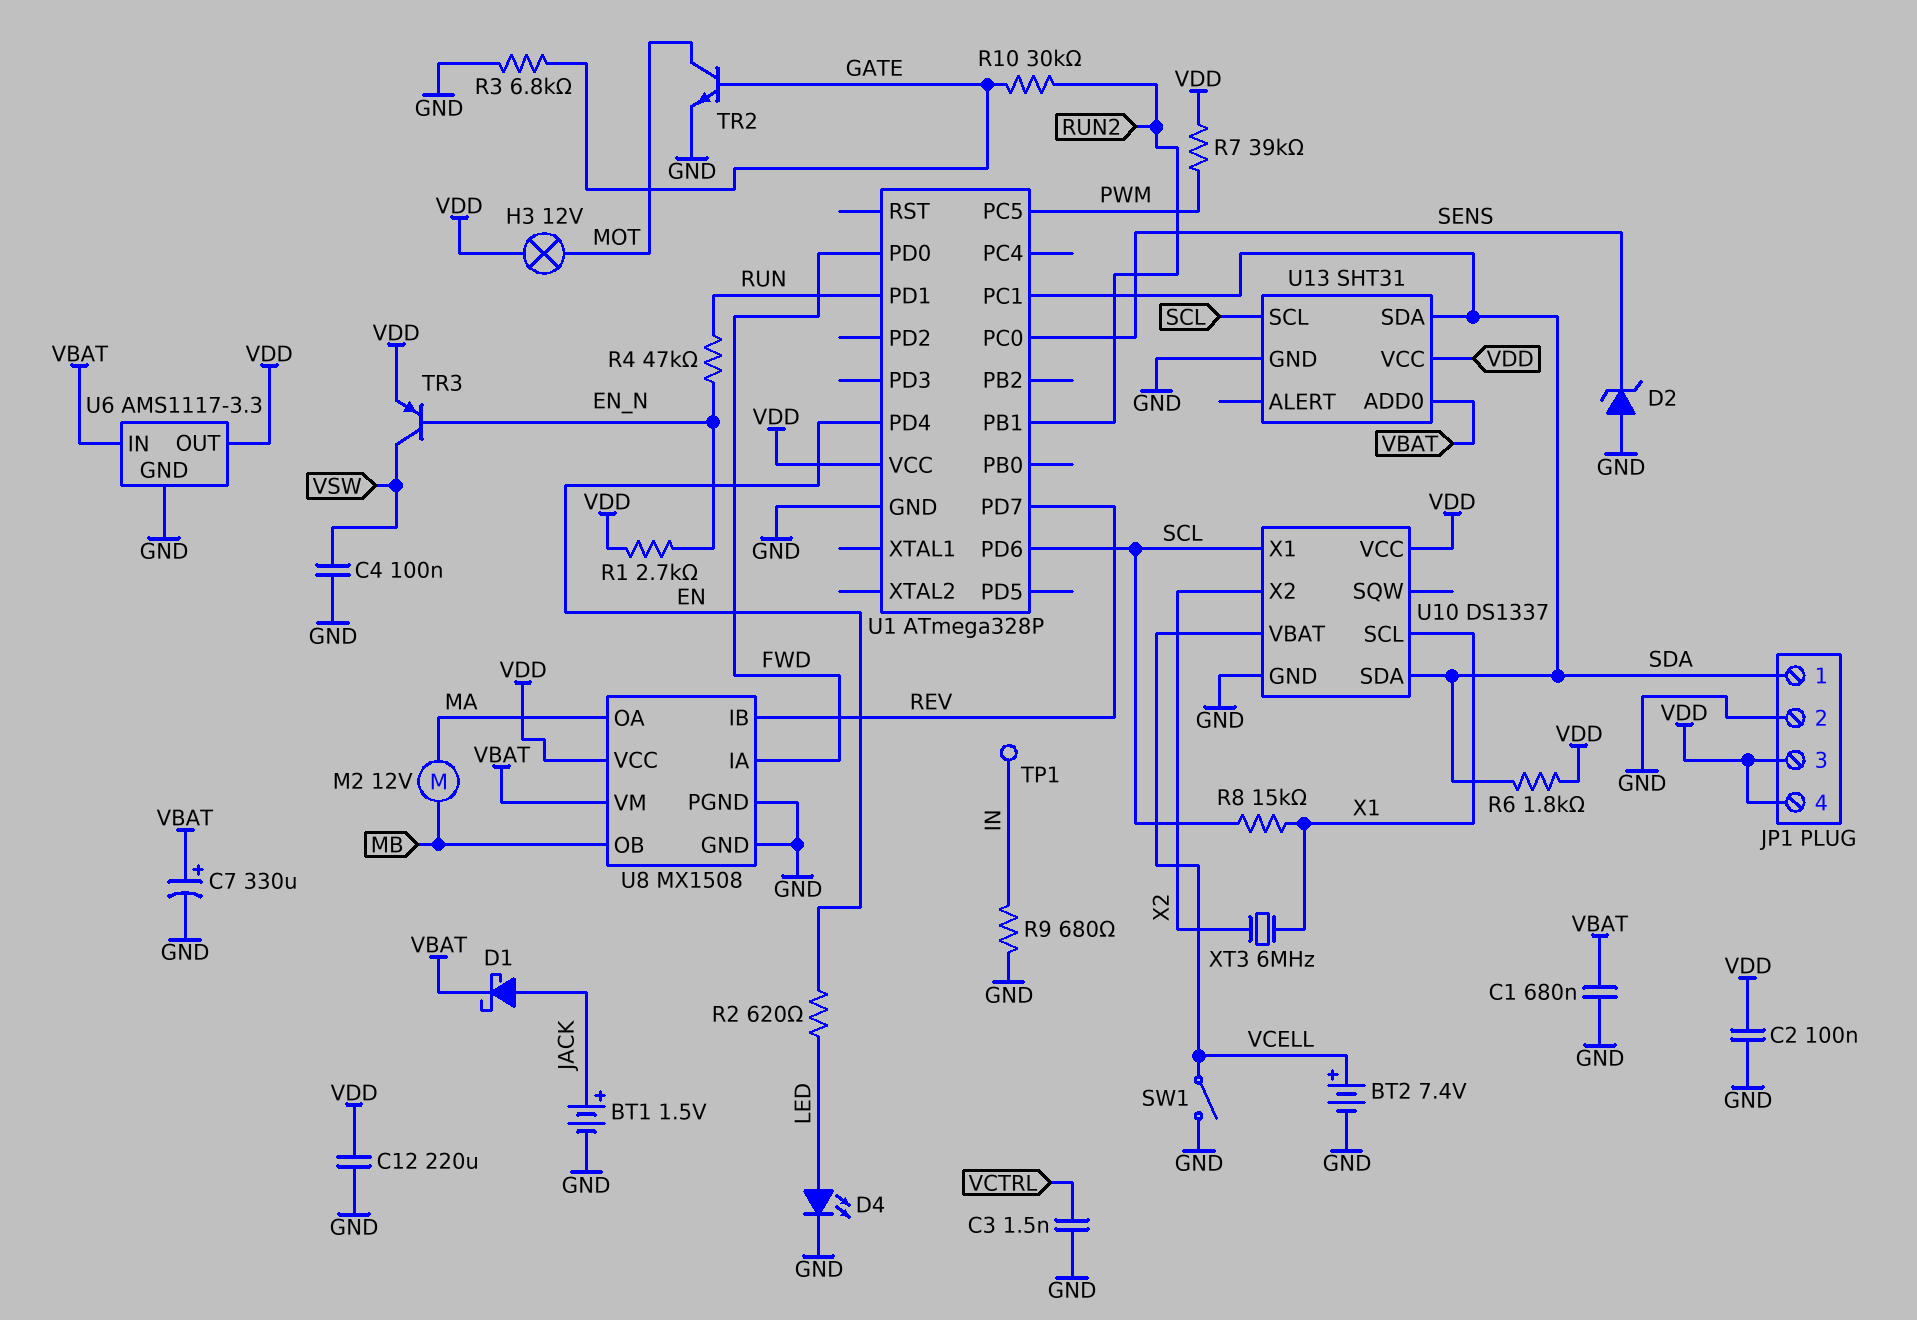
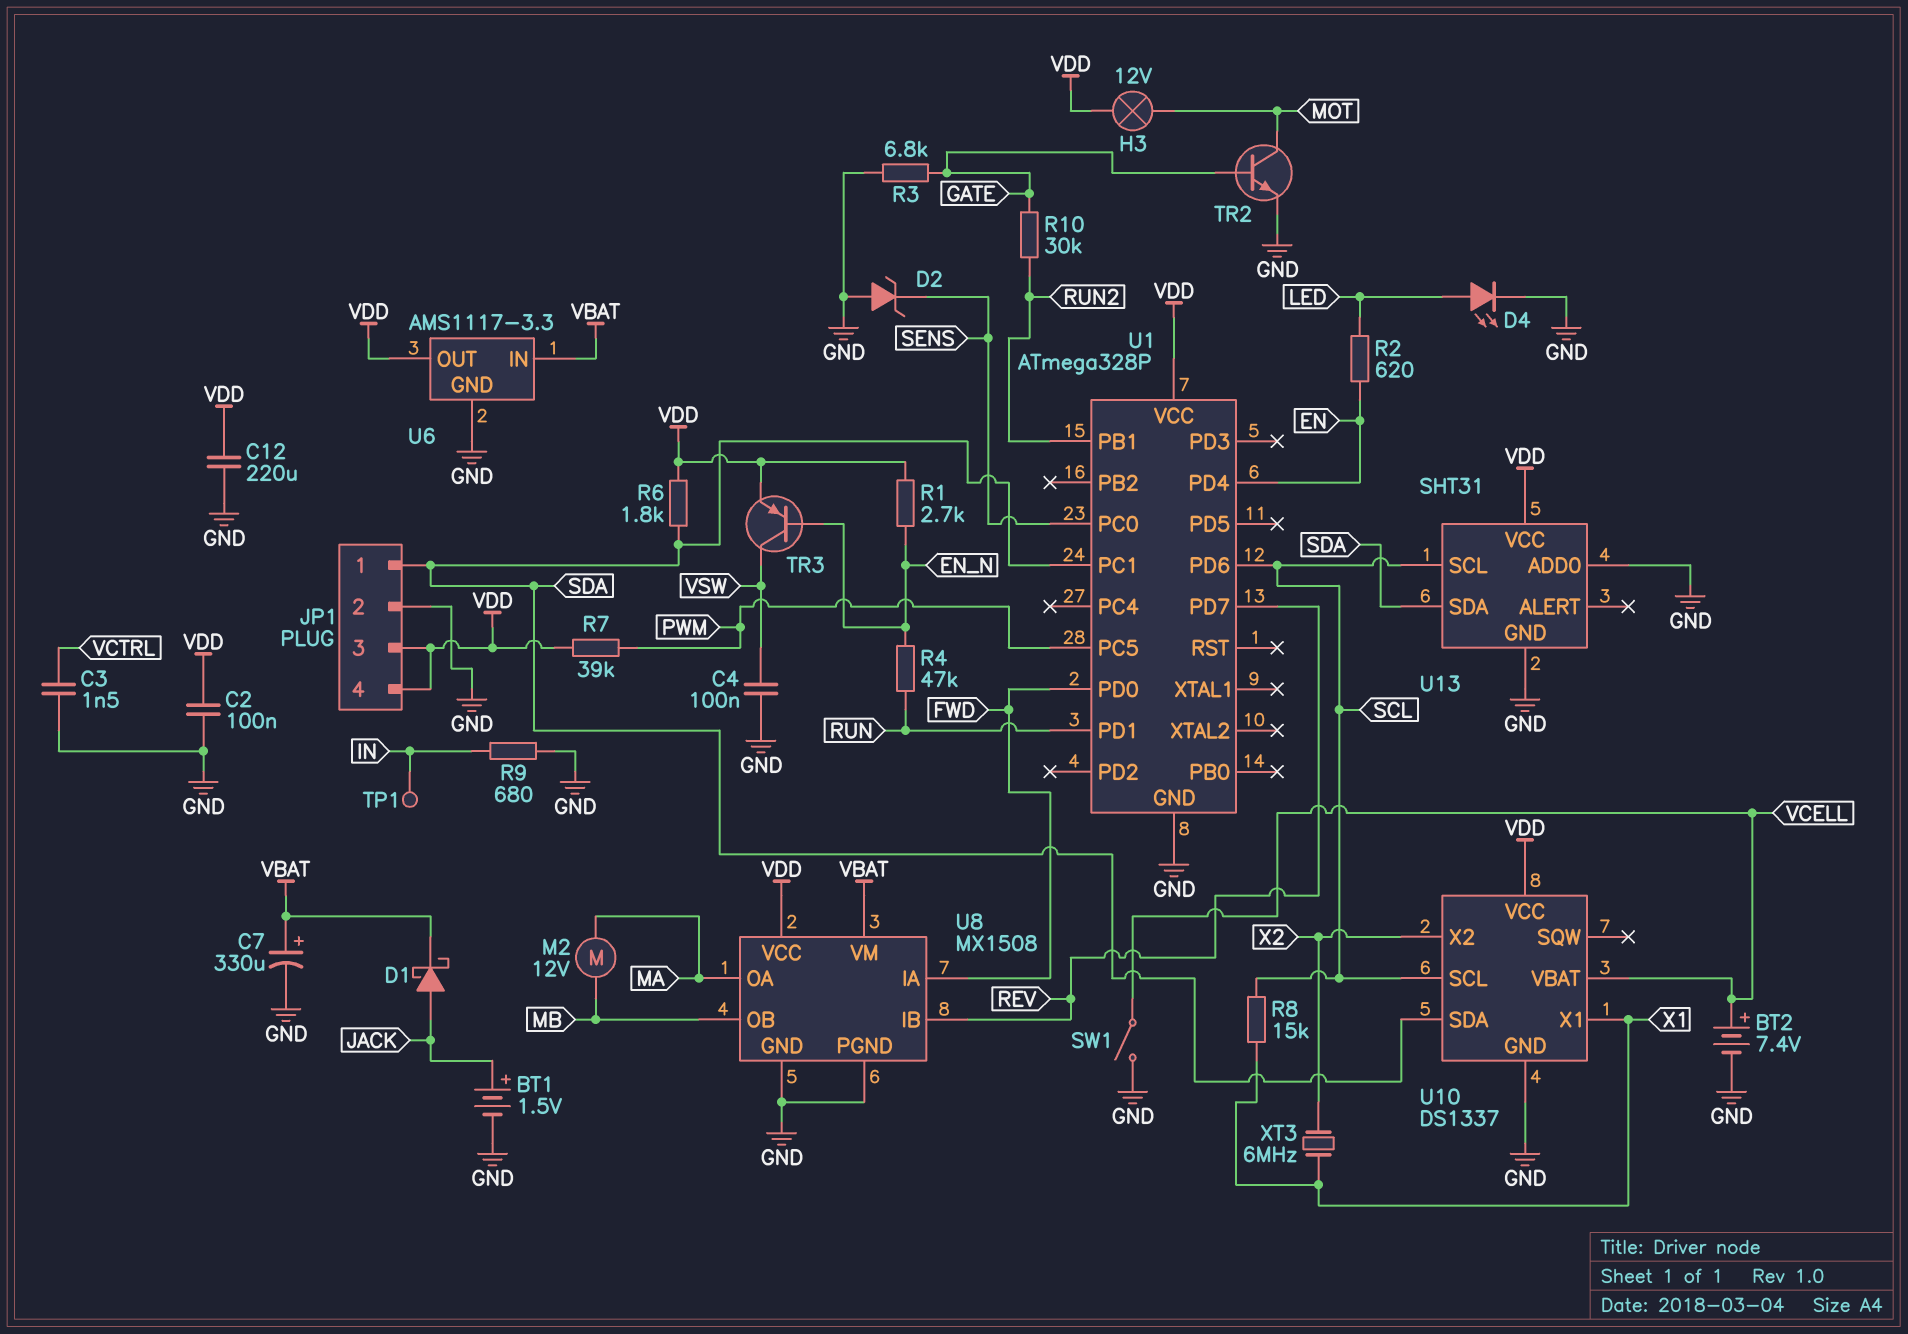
C1: 680nF (GND, VBAT) -> none
U10 pin SCL: X1 -> SCL
U10 pin X1: SCL -> X1
U13 pin ADD0: VBAT -> GND

